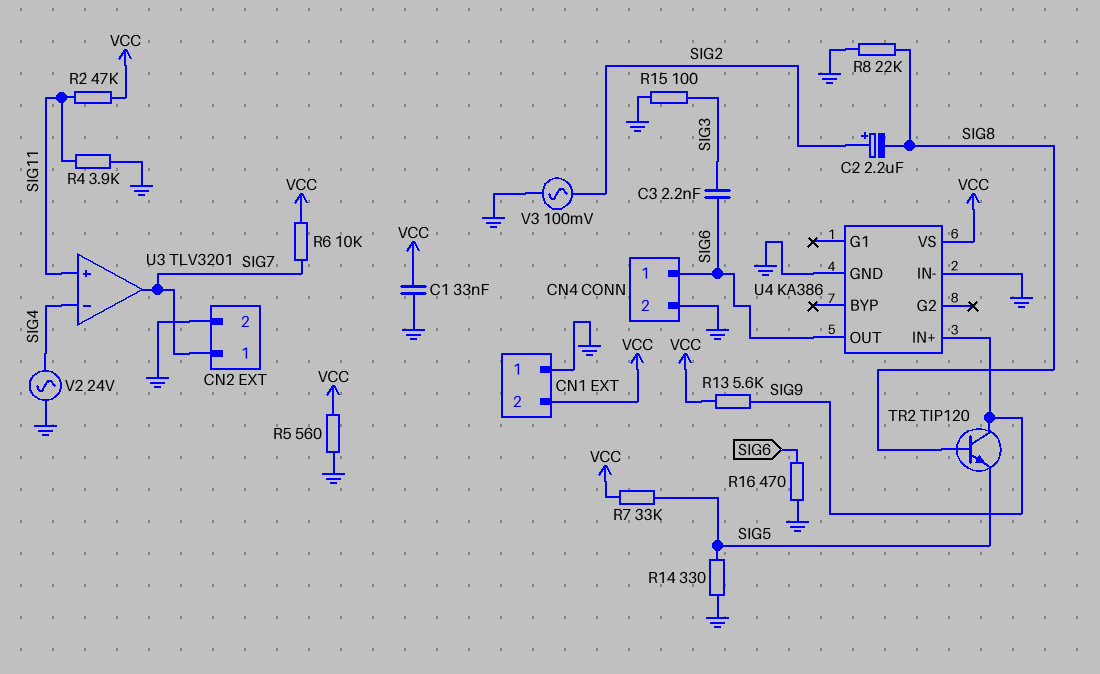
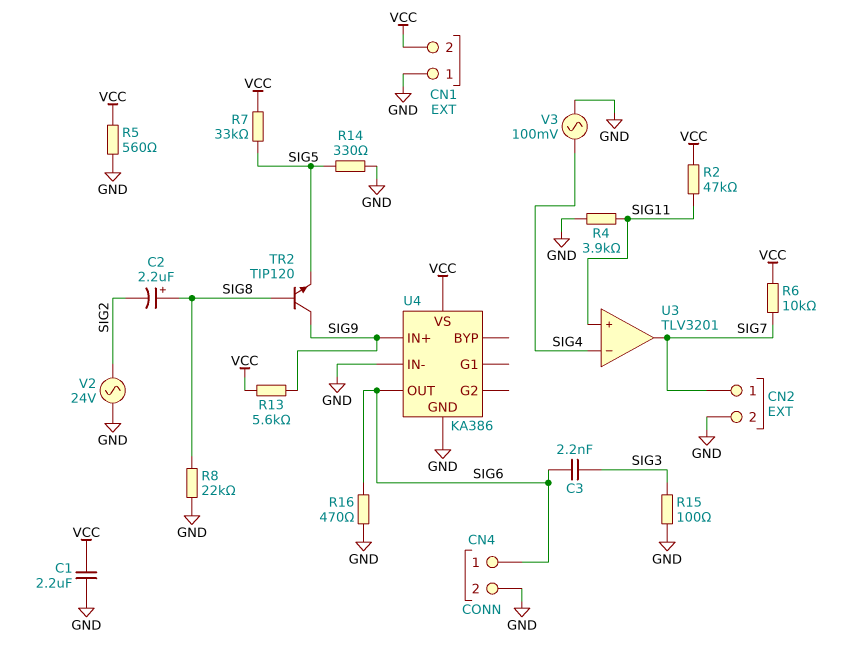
C1: 33nF (GND, VCC) -> 2.2uF (GND, VCC)
C2: 2.2uF (plus SIG2, minus SIG8) -> 2.2uF (plus SIG8, minus SIG2)
V2: AC 24V (GND, SIG4) -> AC 24V (GND, SIG2)
V3: AC 100mV (GND, SIG2) -> AC 100mV (GND, SIG4)

